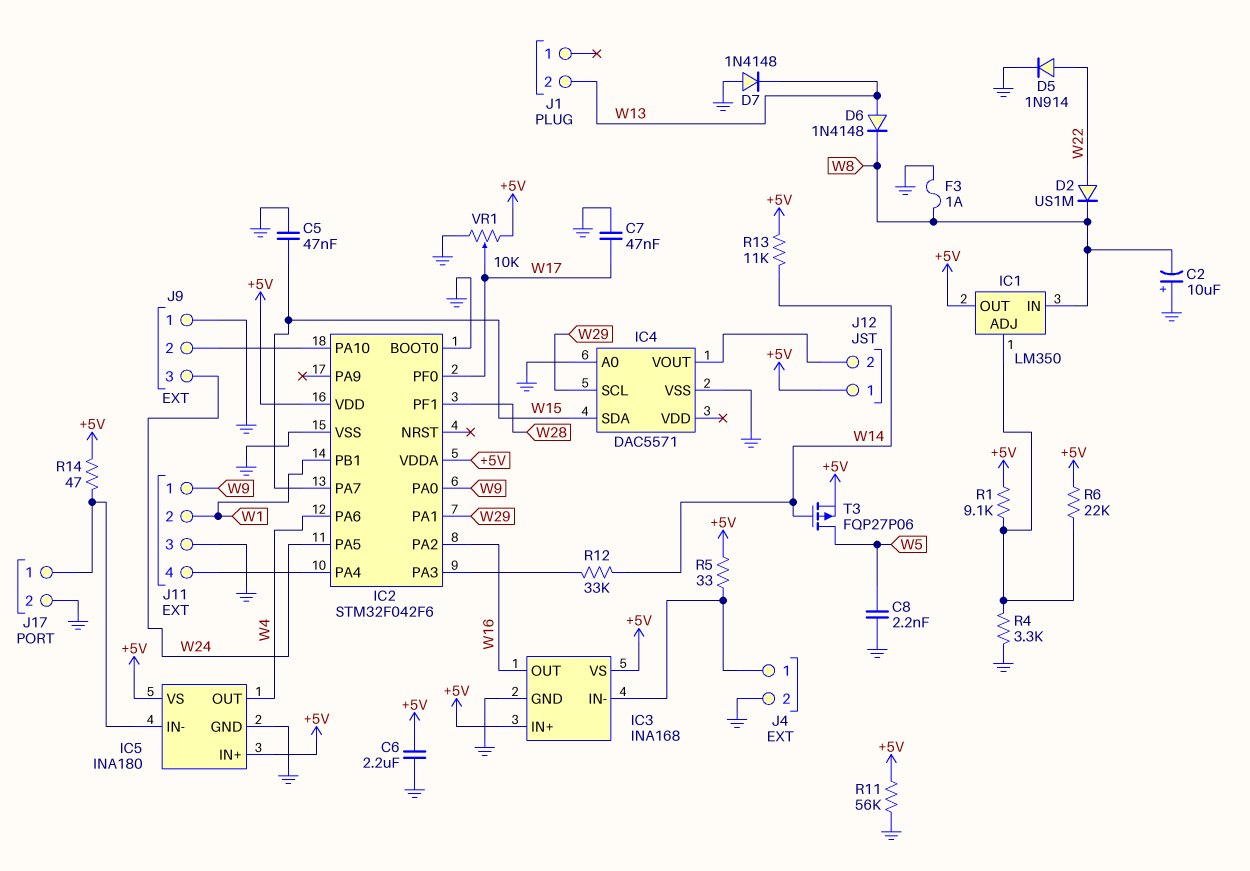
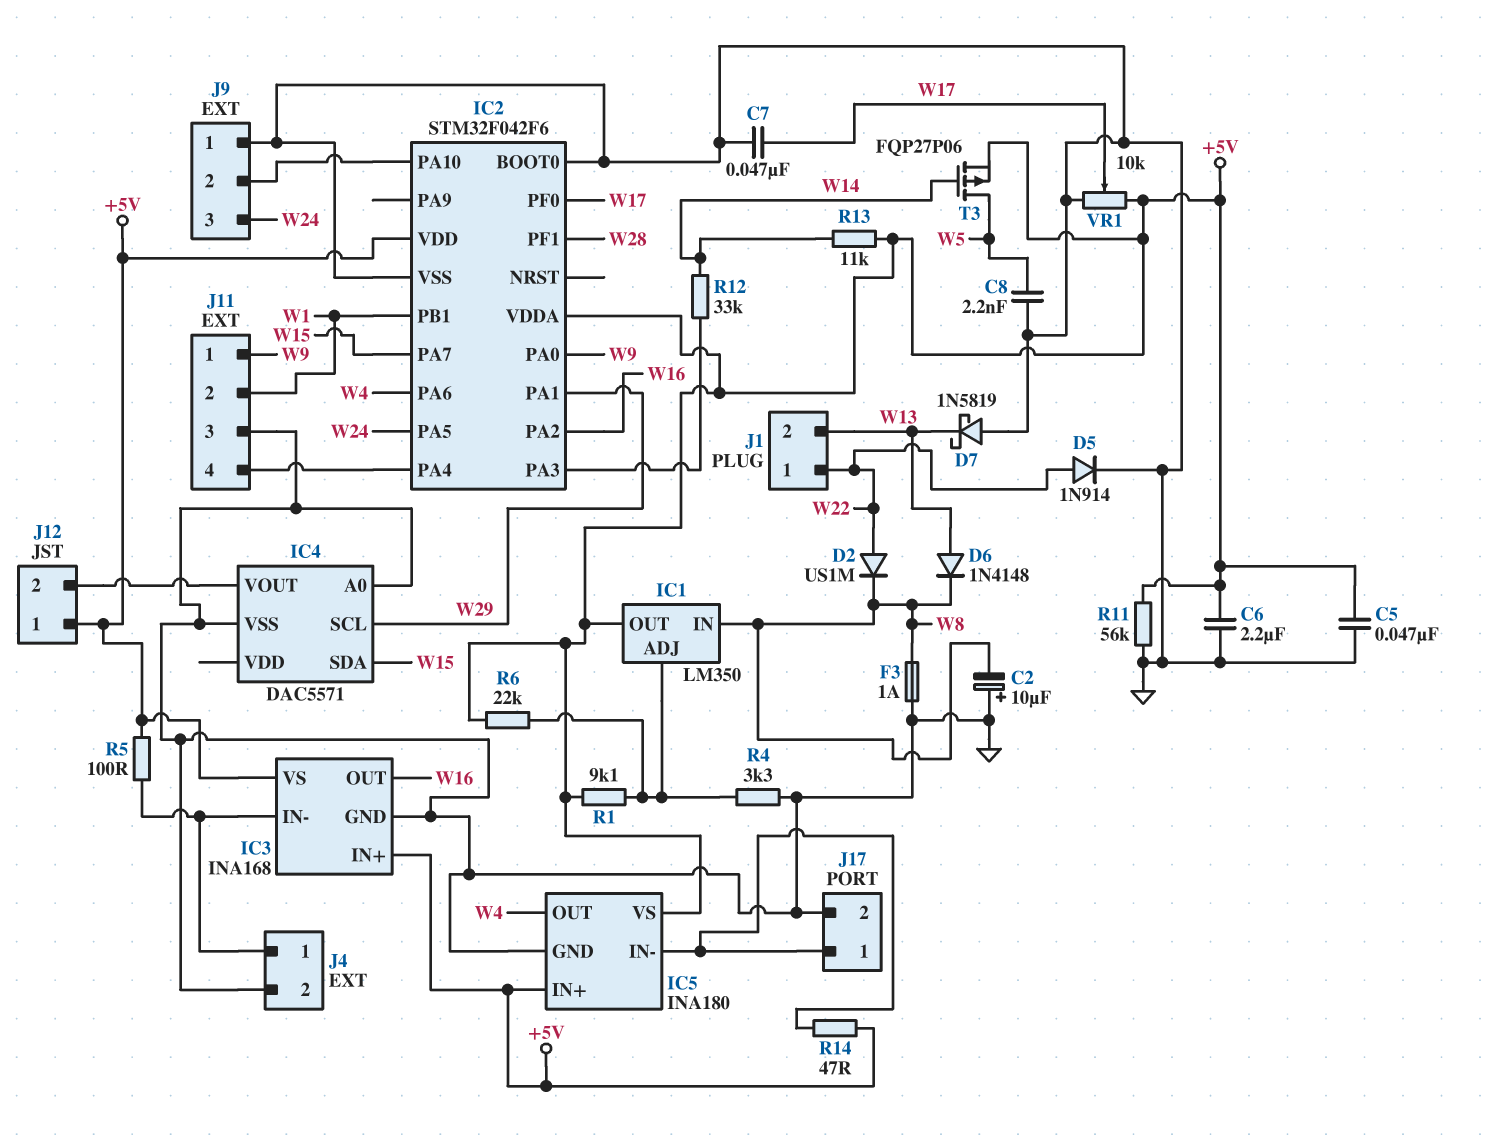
C5: 47nF (GND, W15) -> 47nF (+5V, GND)
D7: diode 1N4148 (A GND, K W13) -> schottky 1N5819 (A GND, K W13)
J1 pin 1: none -> W22
R5: 33 (+5V, IC3/IN-) -> 100 (+5V, IC3/IN-)

